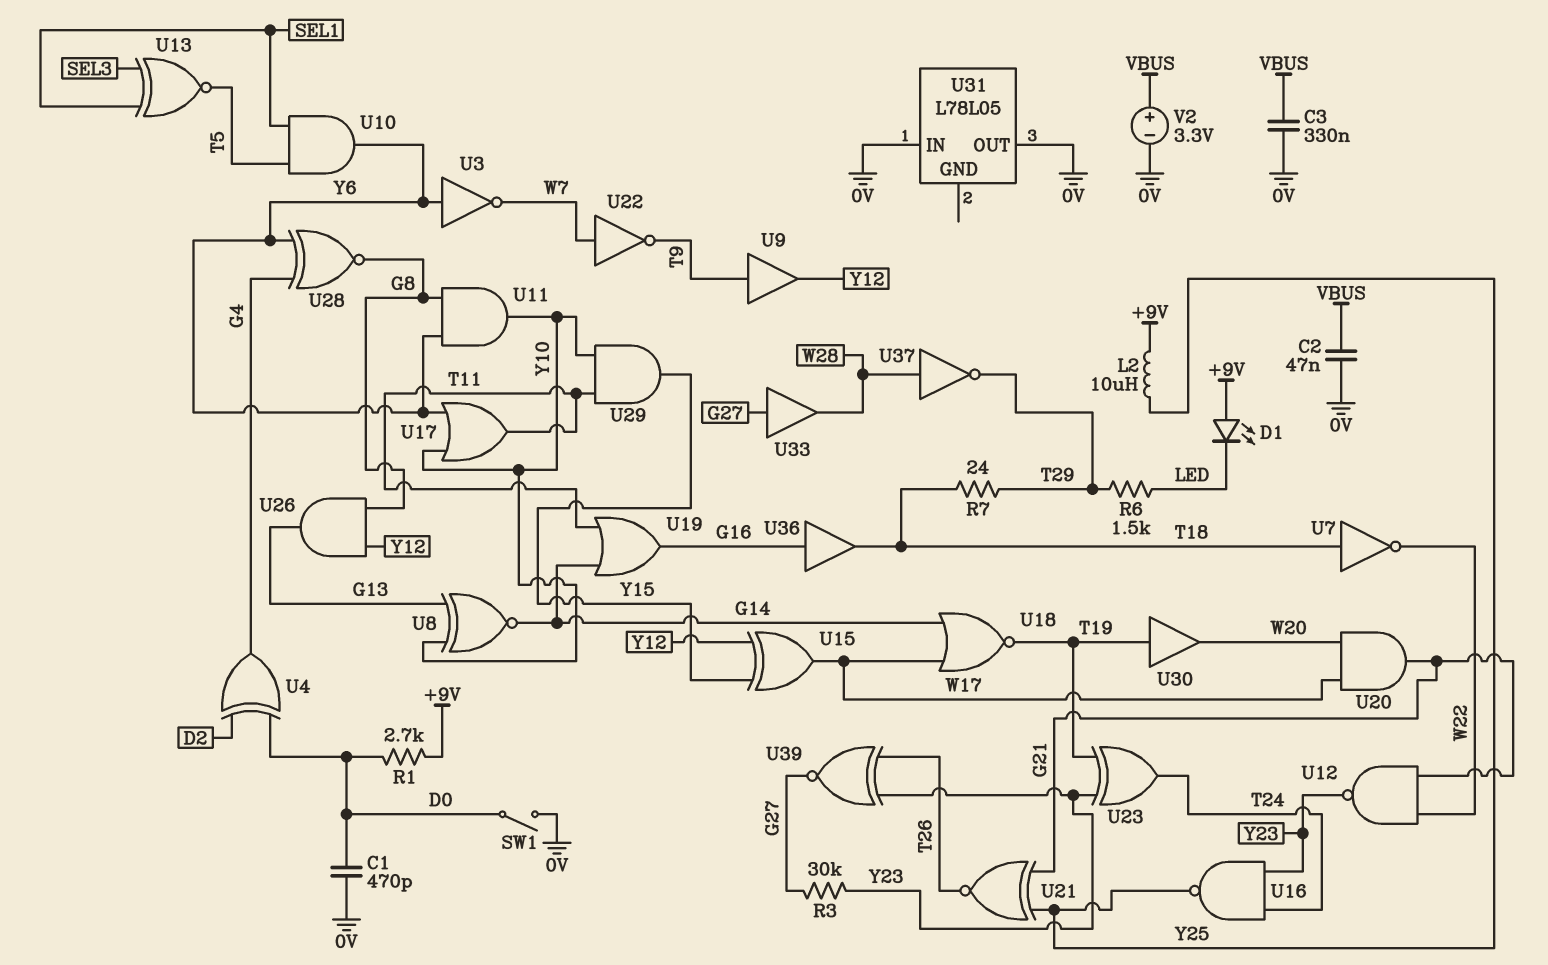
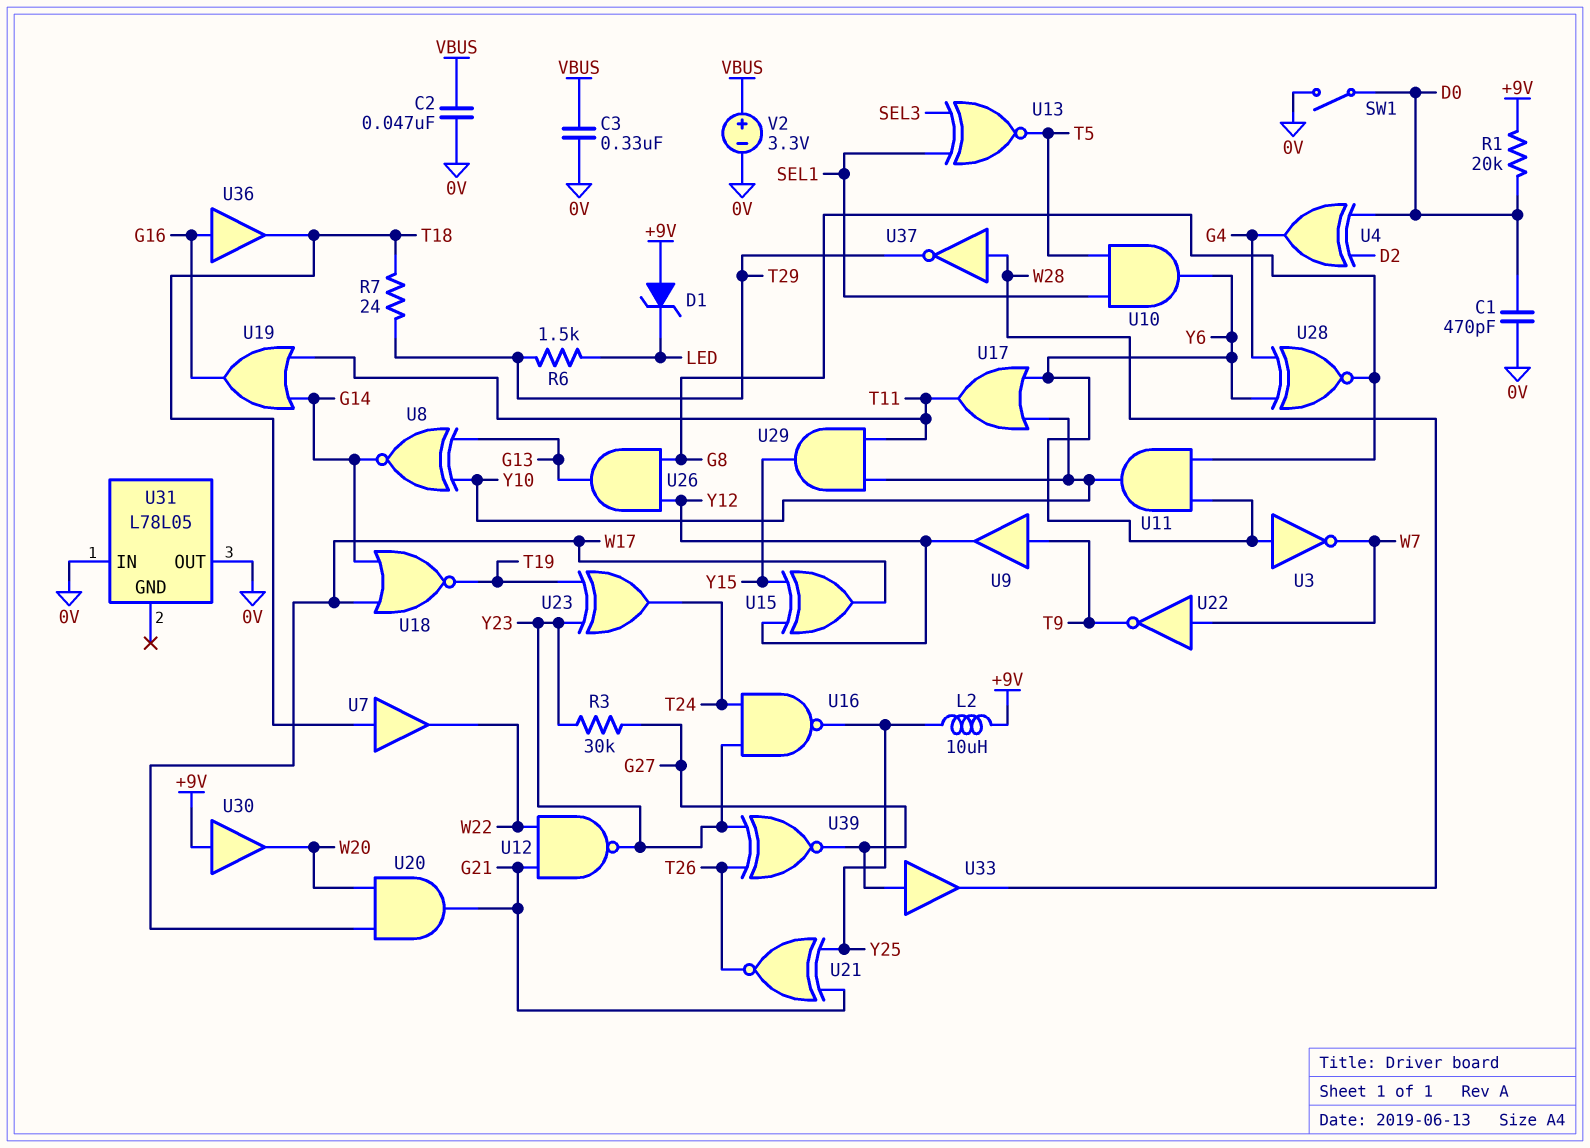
D1: LED (A +9V, K LED) -> zener (A +9V, K LED)
R1: 2.7k (+9V, D0) -> 20k (+9V, D0)
U7: NOT (in T18, out W22) -> buffer (in T18, out W22)
U30: buffer (in T19, out W20) -> buffer (in +9V, out W20)

